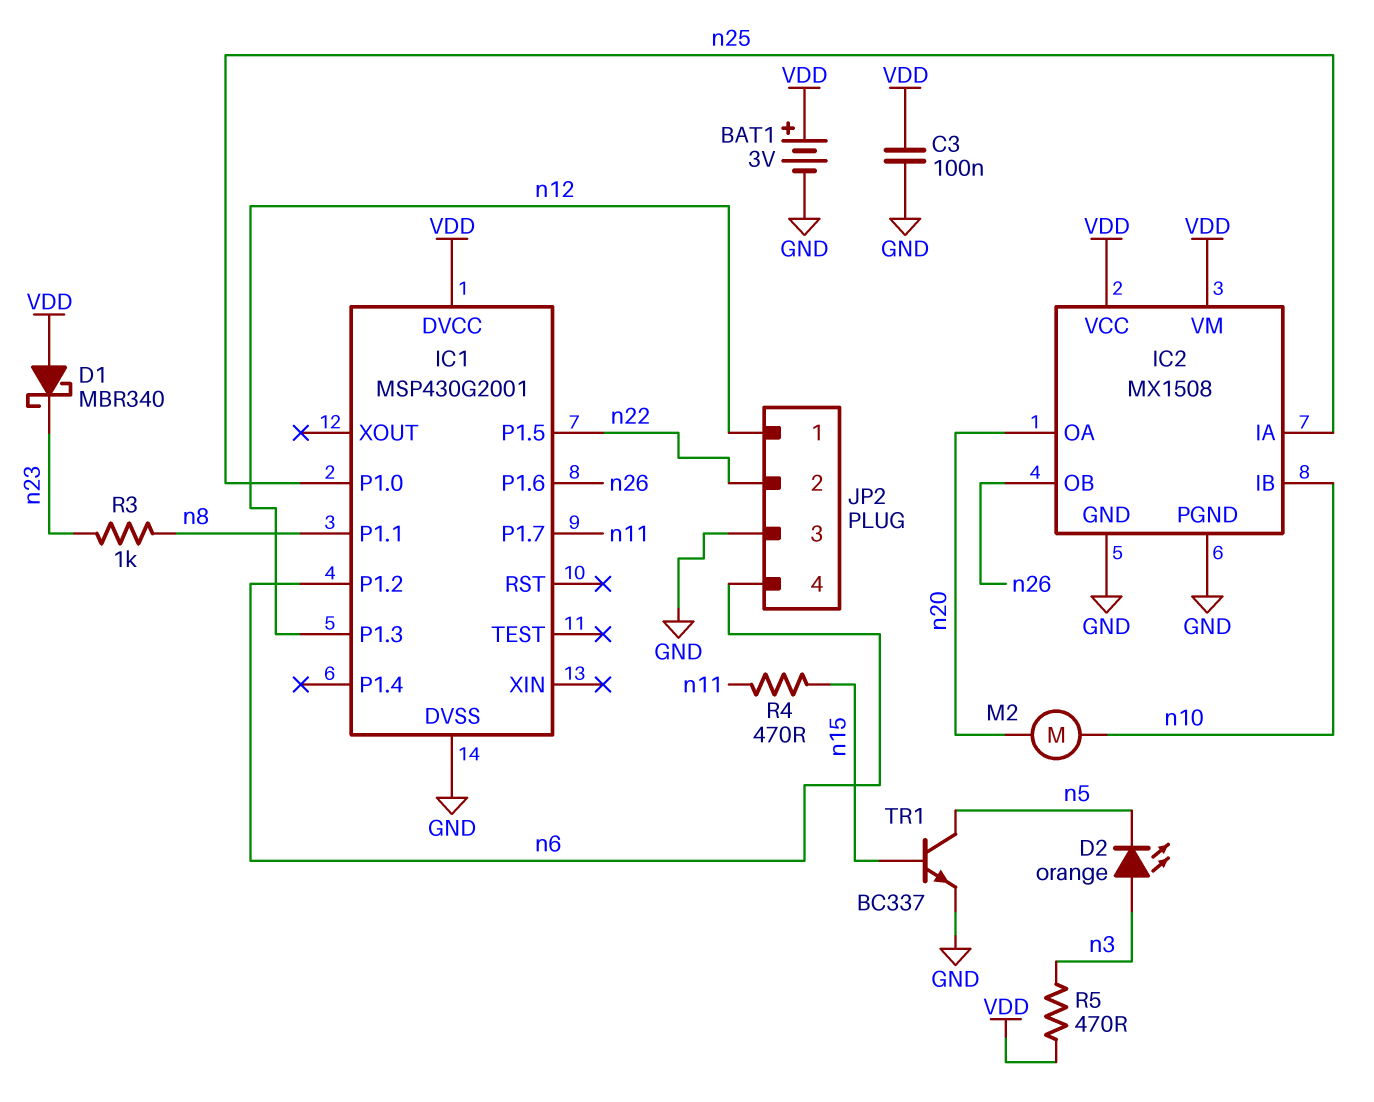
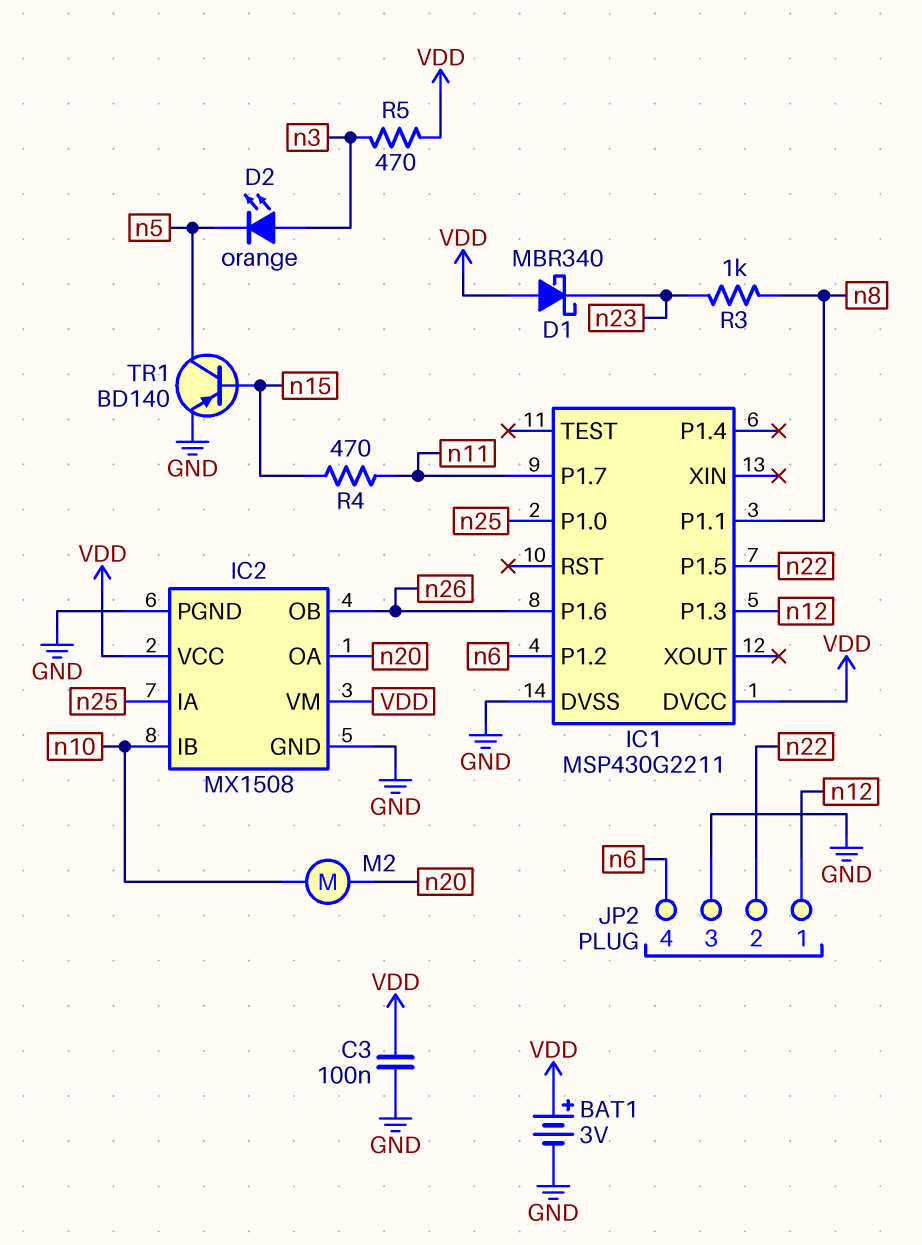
IC1: MSP430G2001 -> MSP430G2211
TR1: NPN BC337 (B n15, C n5, E GND) -> PNP BD140 (B n15, C n5, E GND)

